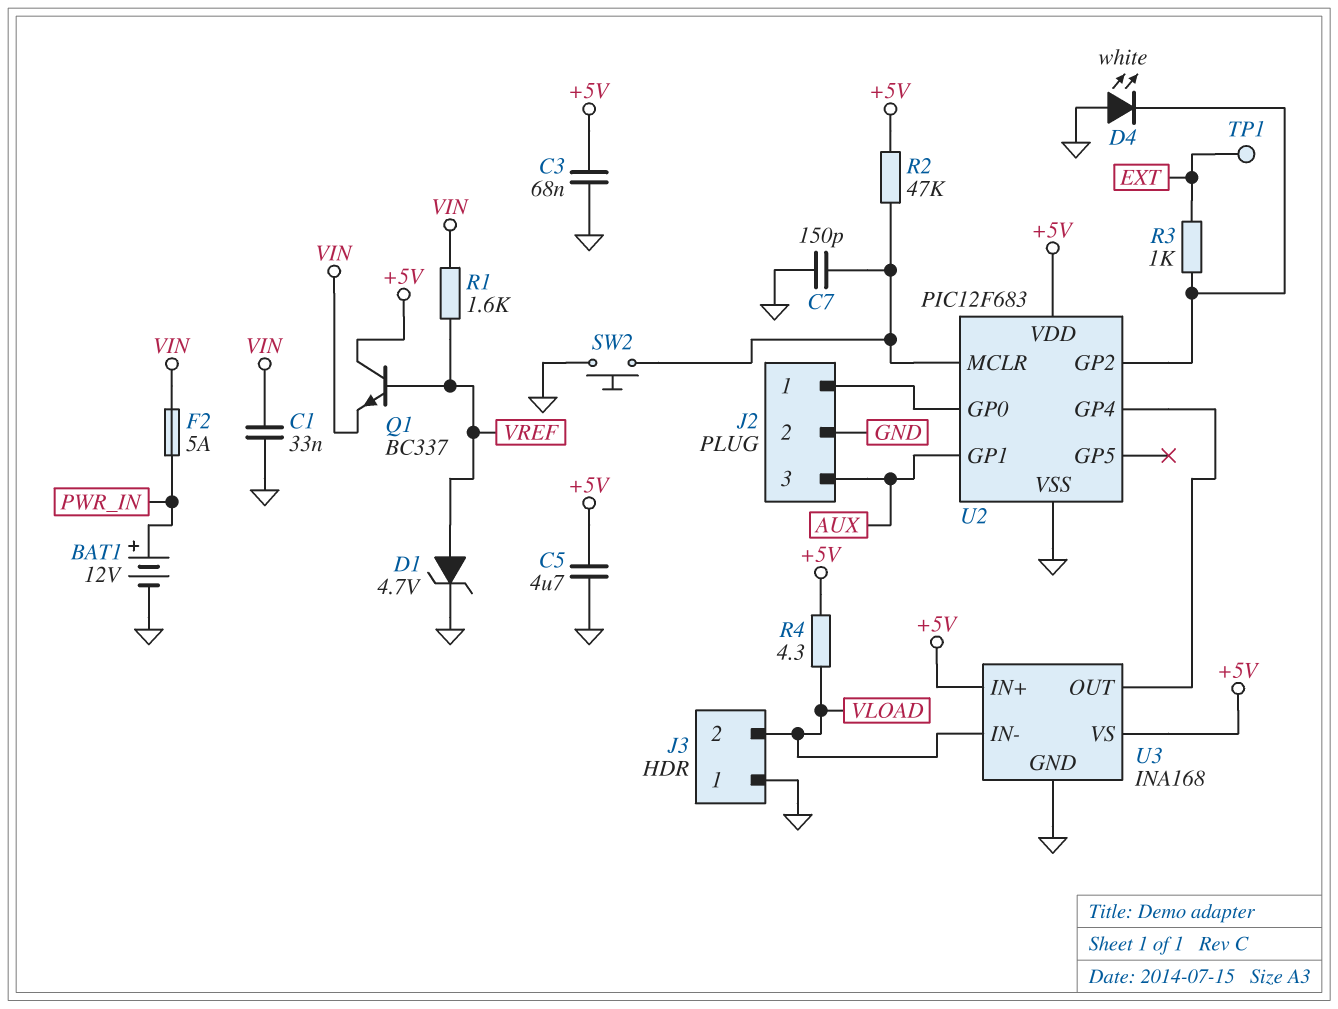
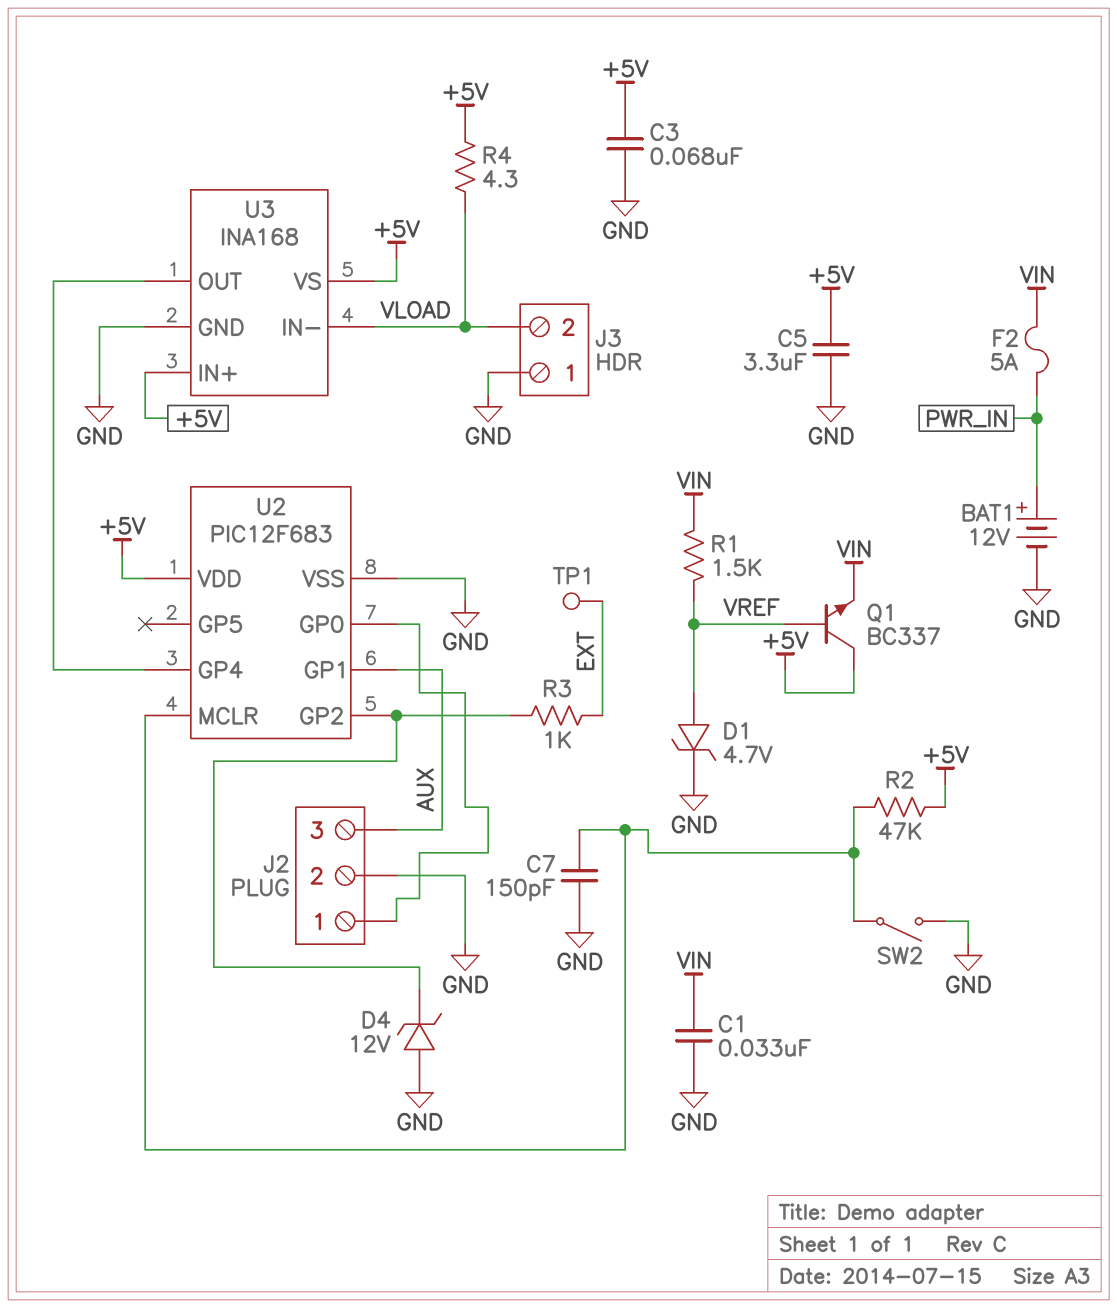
C5: 4.7uF (+5V, GND) -> 3.3uF (+5V, GND)
D4: LED white (A GND, K U2/GP2) -> zener 12V (A GND, K U2/GP2)
R1: 1.6k (VIN, VREF) -> 1.5k (VIN, VREF)
SW2: button (GND, U2/MCLR) -> switch (GND, U2/MCLR)

